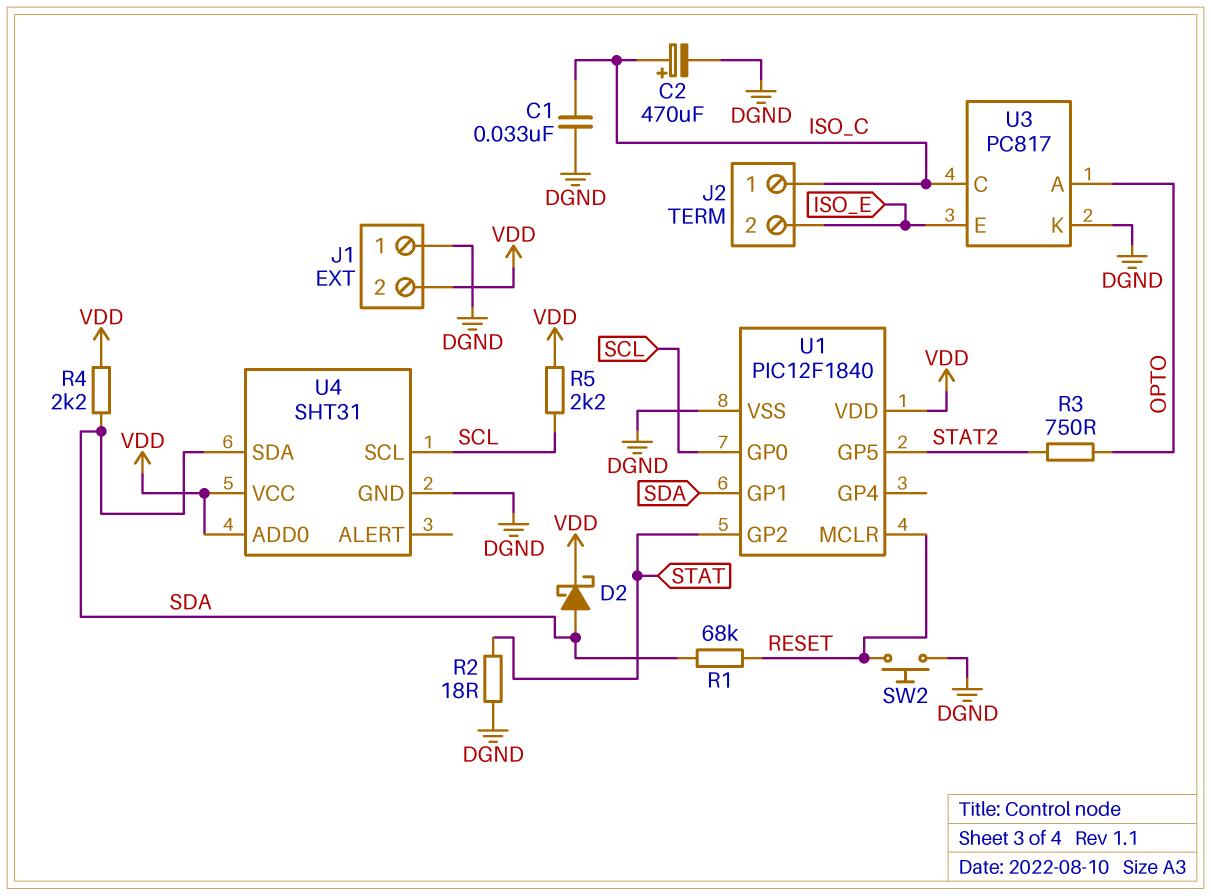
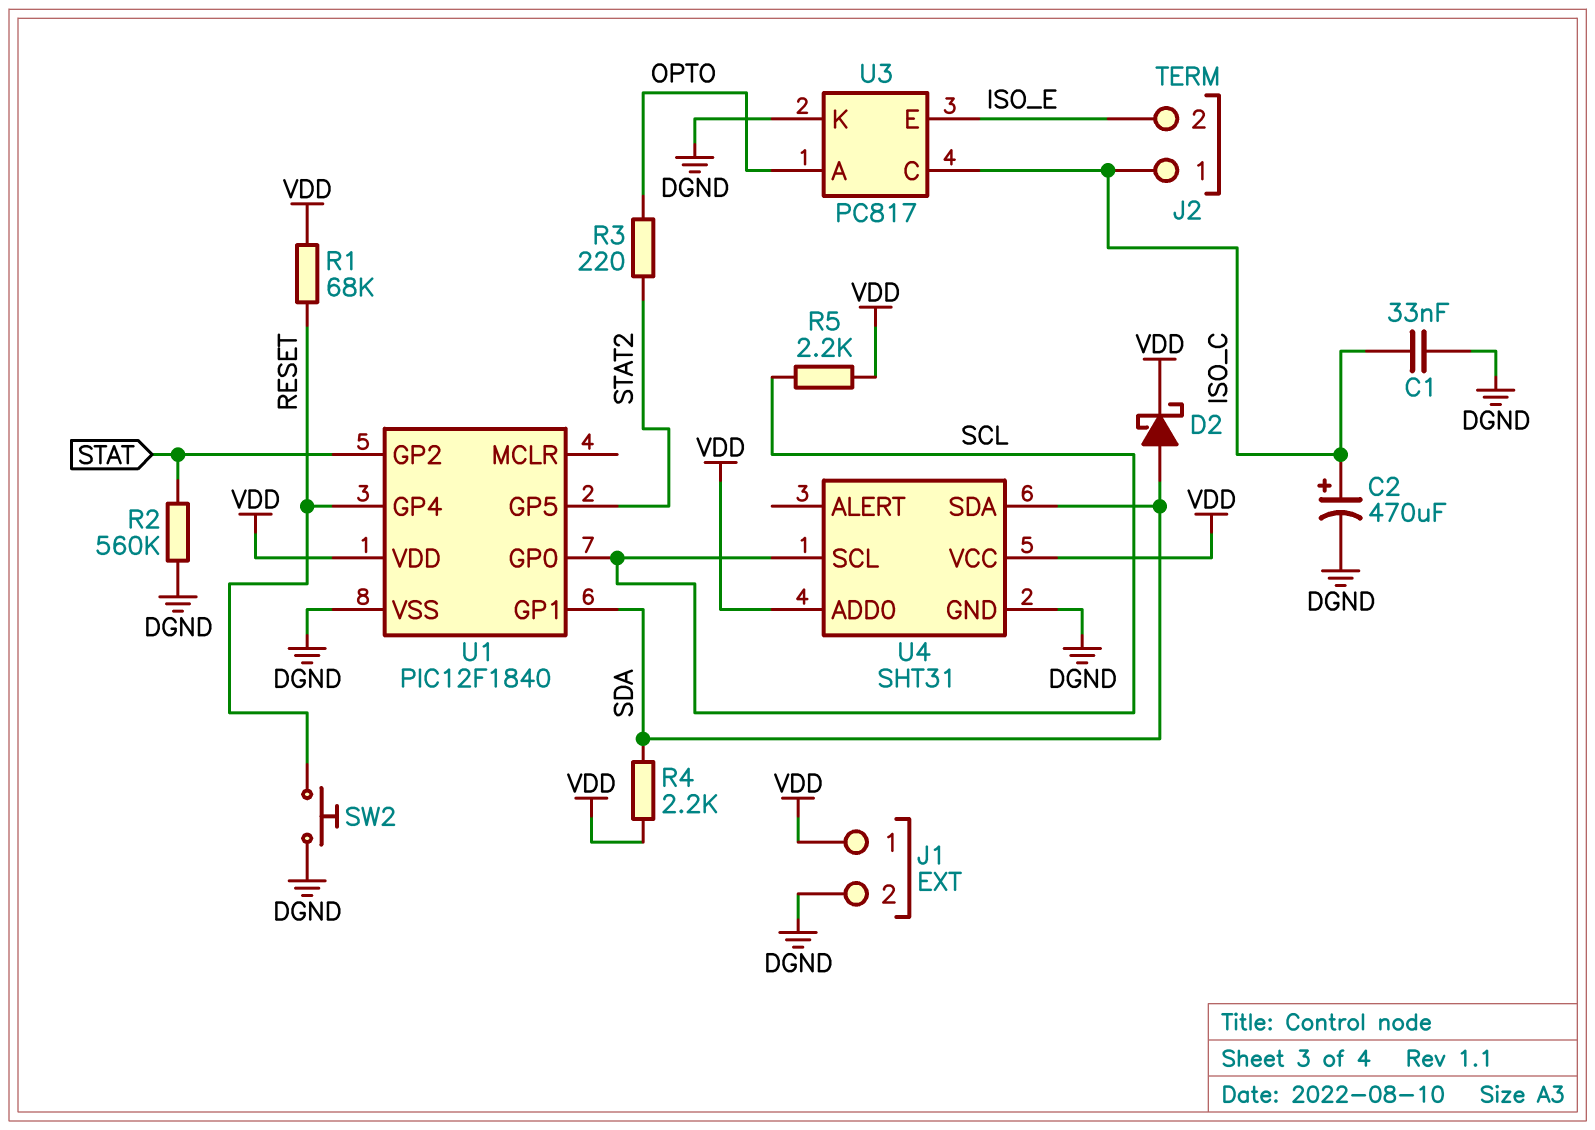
J1 pin 1: DGND -> VDD
J1 pin 2: VDD -> DGND
R1: 68k (RESET, SDA) -> 68k (RESET, VDD)
R2: 18 (DGND, STAT) -> 560k (DGND, STAT)
R3: 750 (OPTO, STAT2) -> 220 (OPTO, STAT2)
U1 pin GP4: none -> RESET
U1 pin MCLR: RESET -> none

